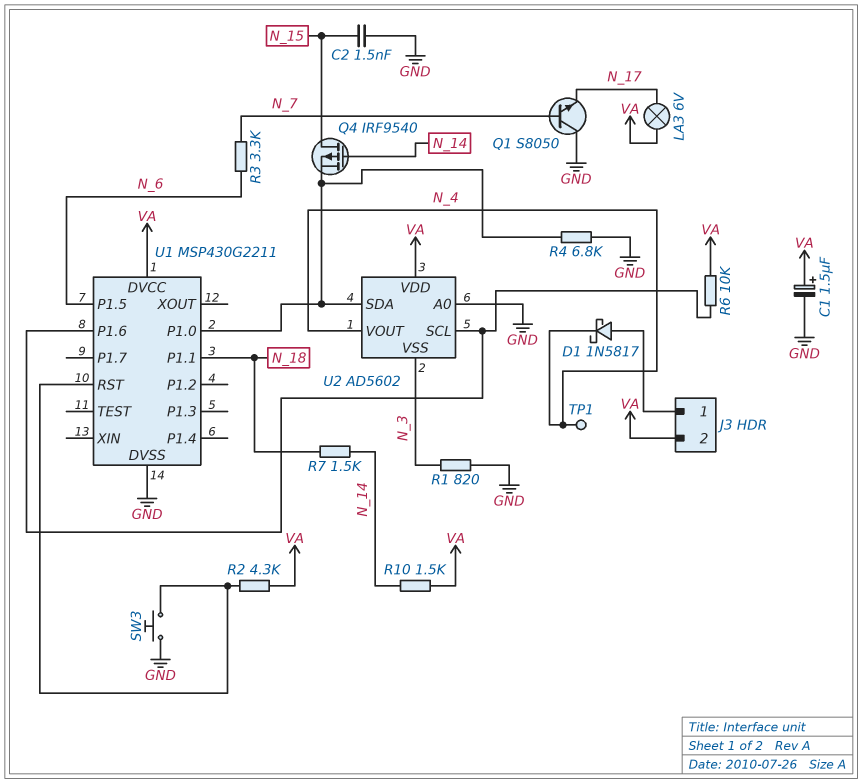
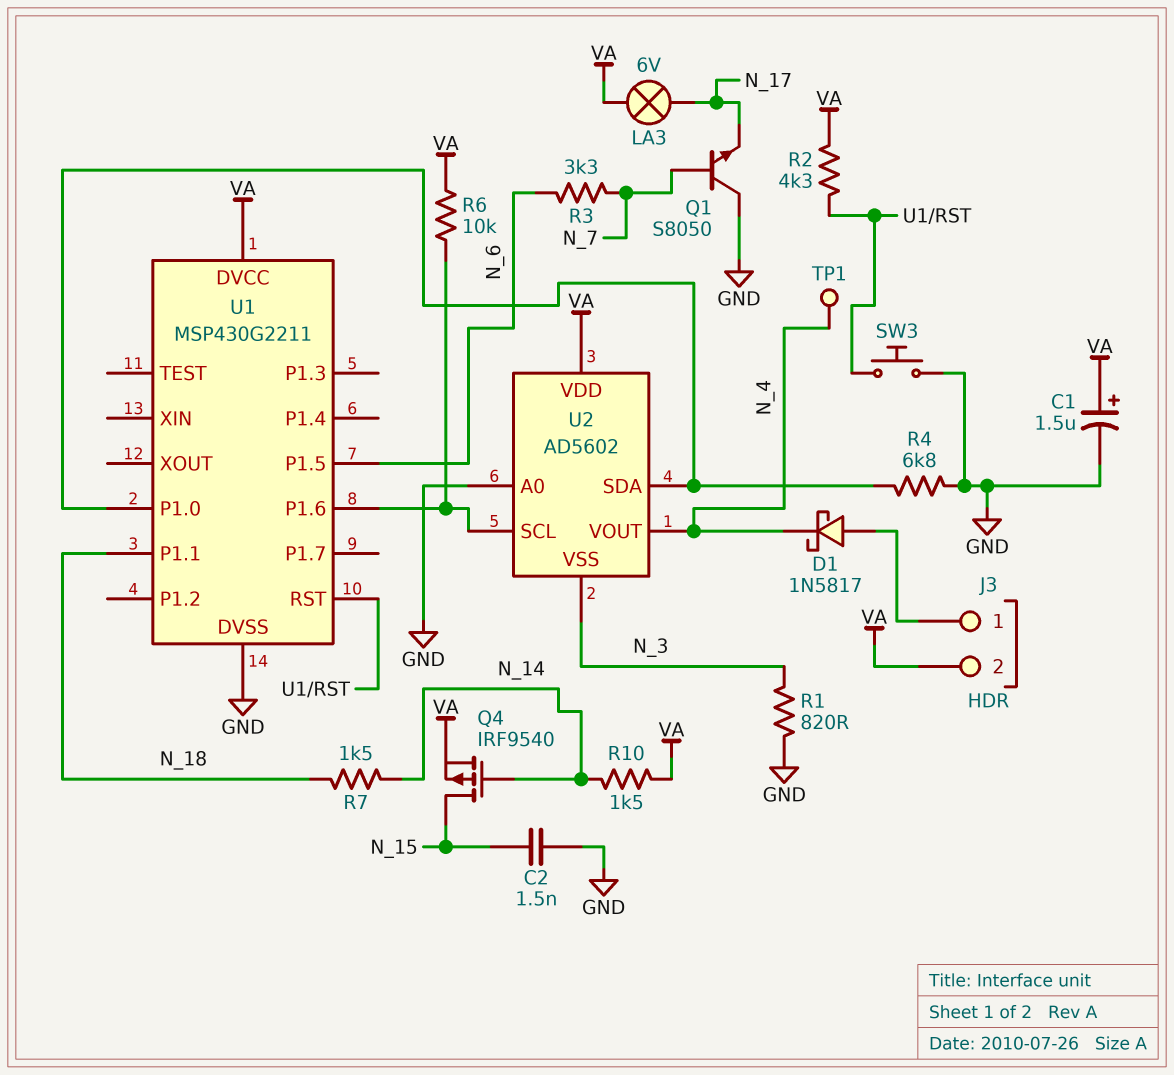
Q4: PMOS IRF9540 (G N_14, D N_15, S U1/P1.0) -> PMOS IRF9540 (G N_14, D N_15, S VA)

